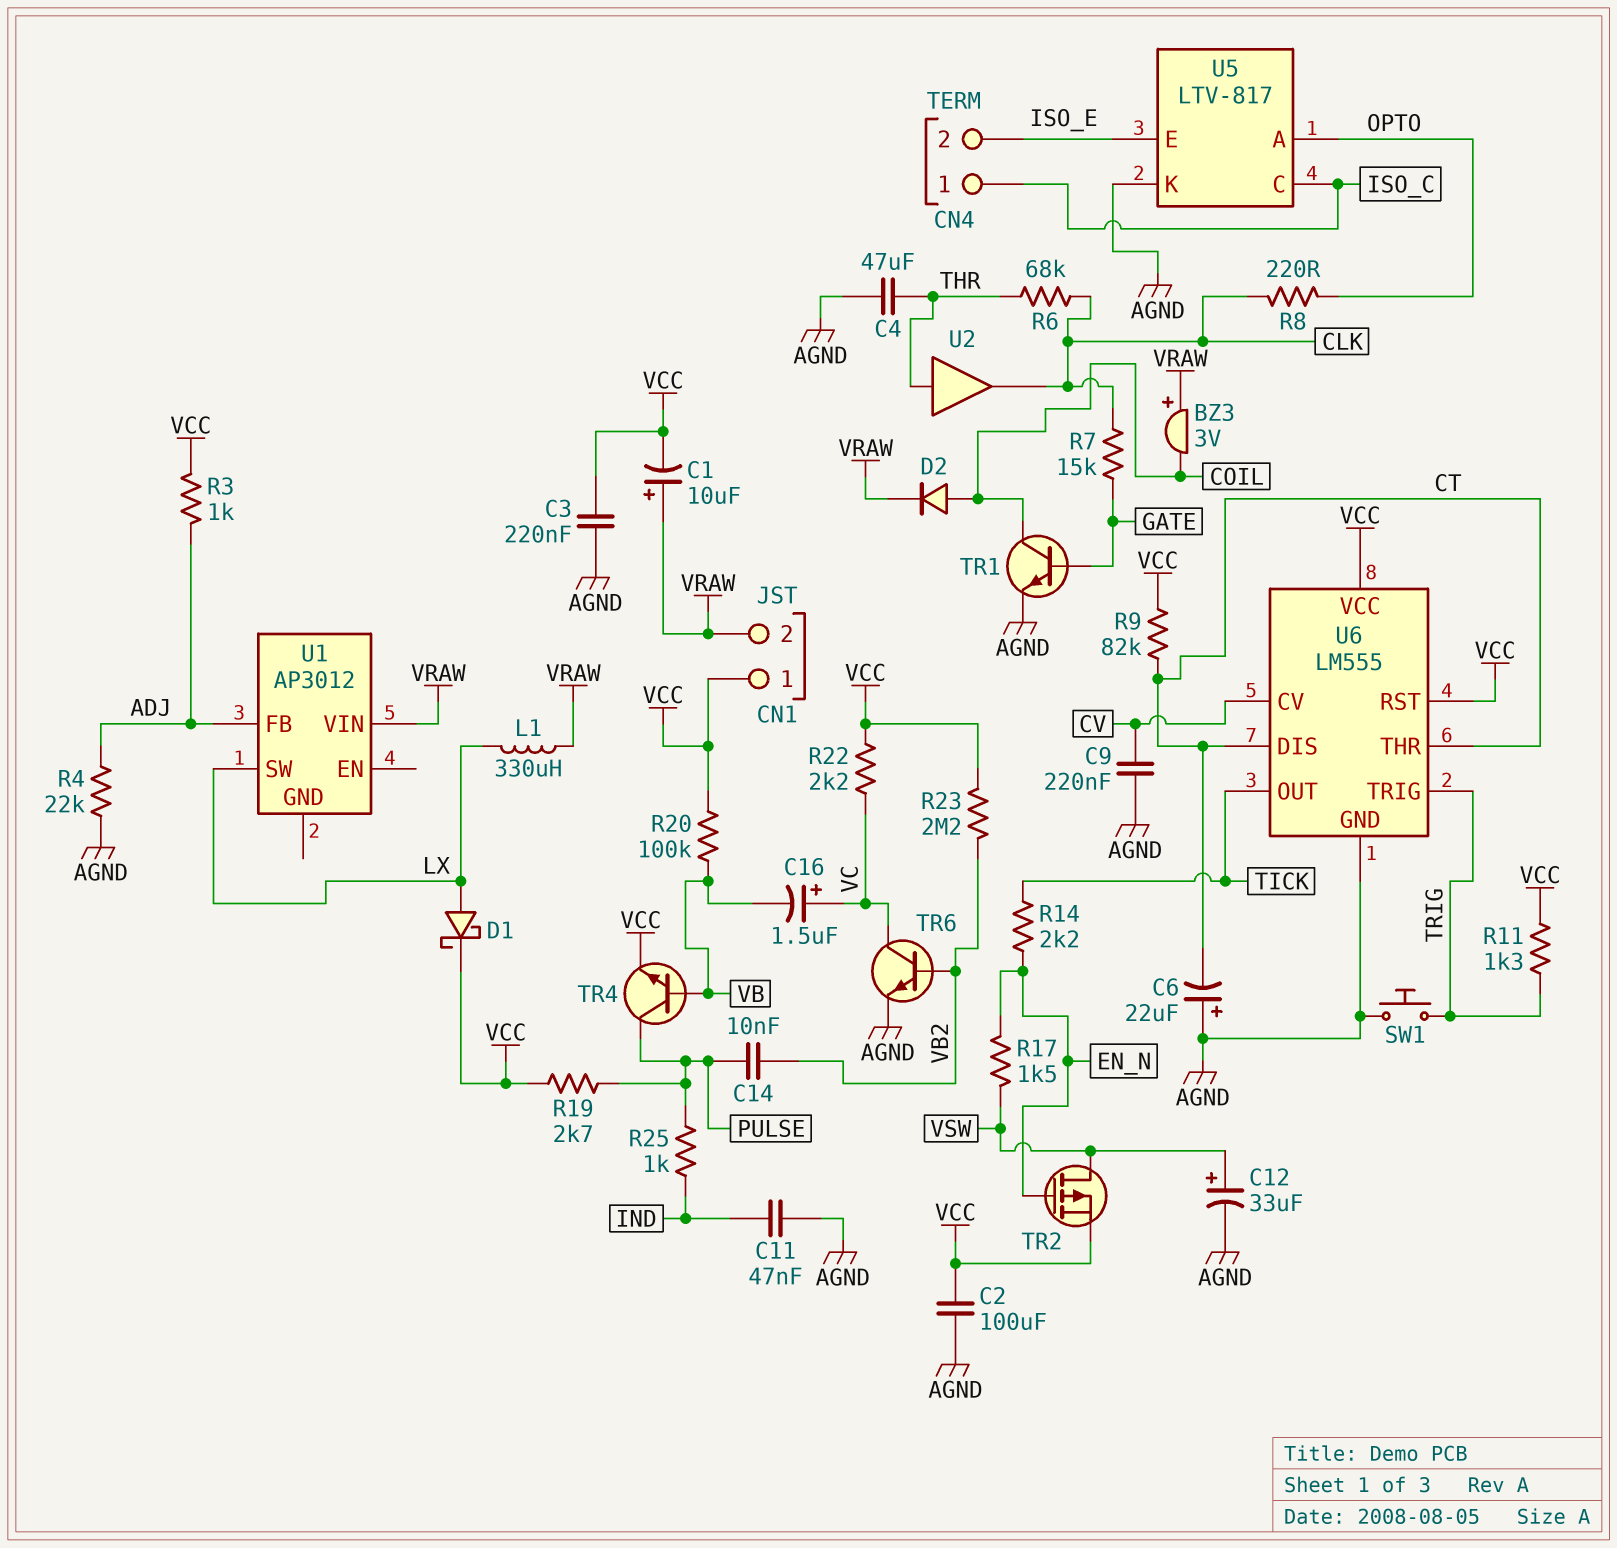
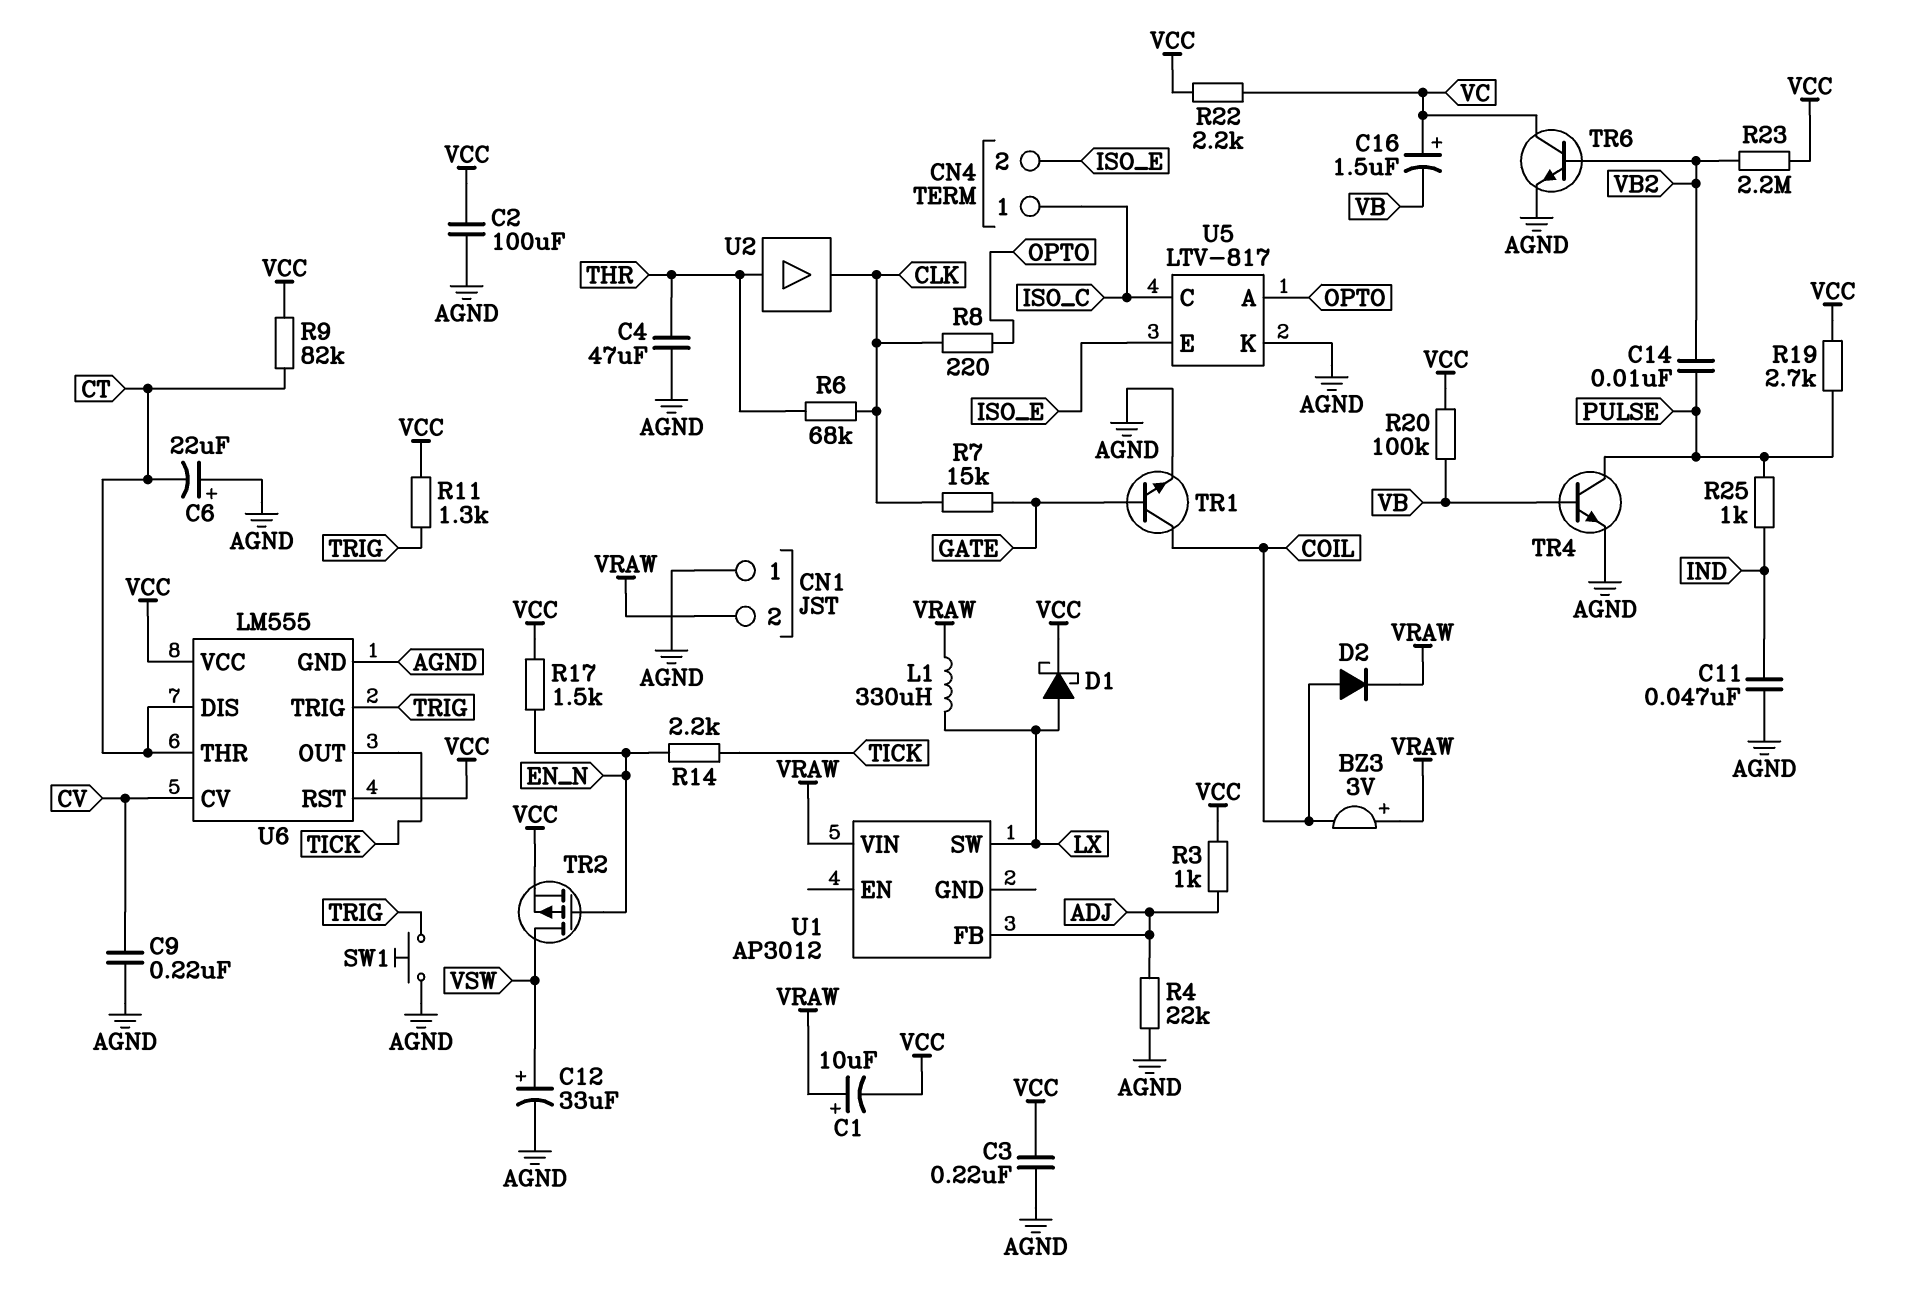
CN1 pin 1: VCC -> AGND
R17: 1.5k (EN_N, VSW) -> 1.5k (EN_N, VCC)
TR4: NPN (B VB, C PULSE, E VCC) -> NPN (B VB, C PULSE, E AGND)

